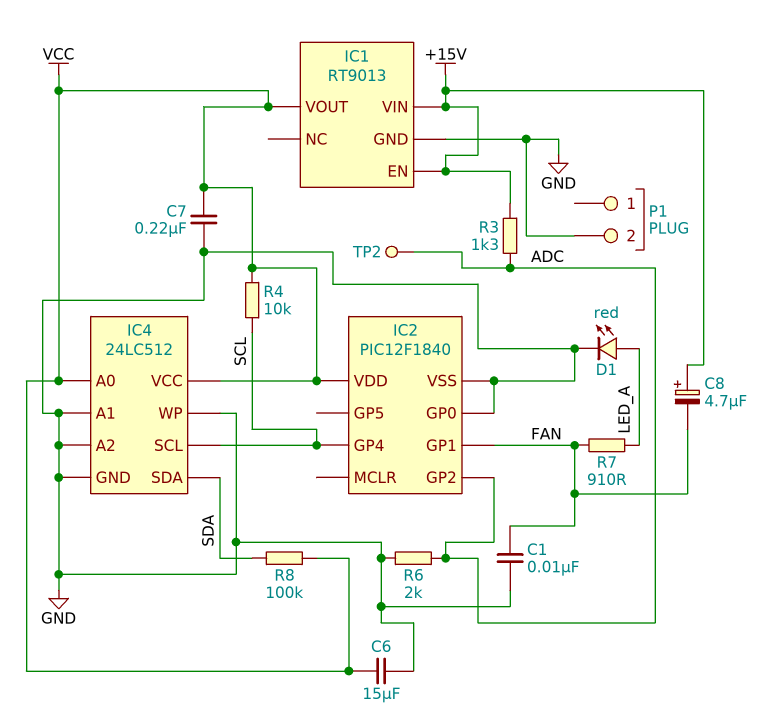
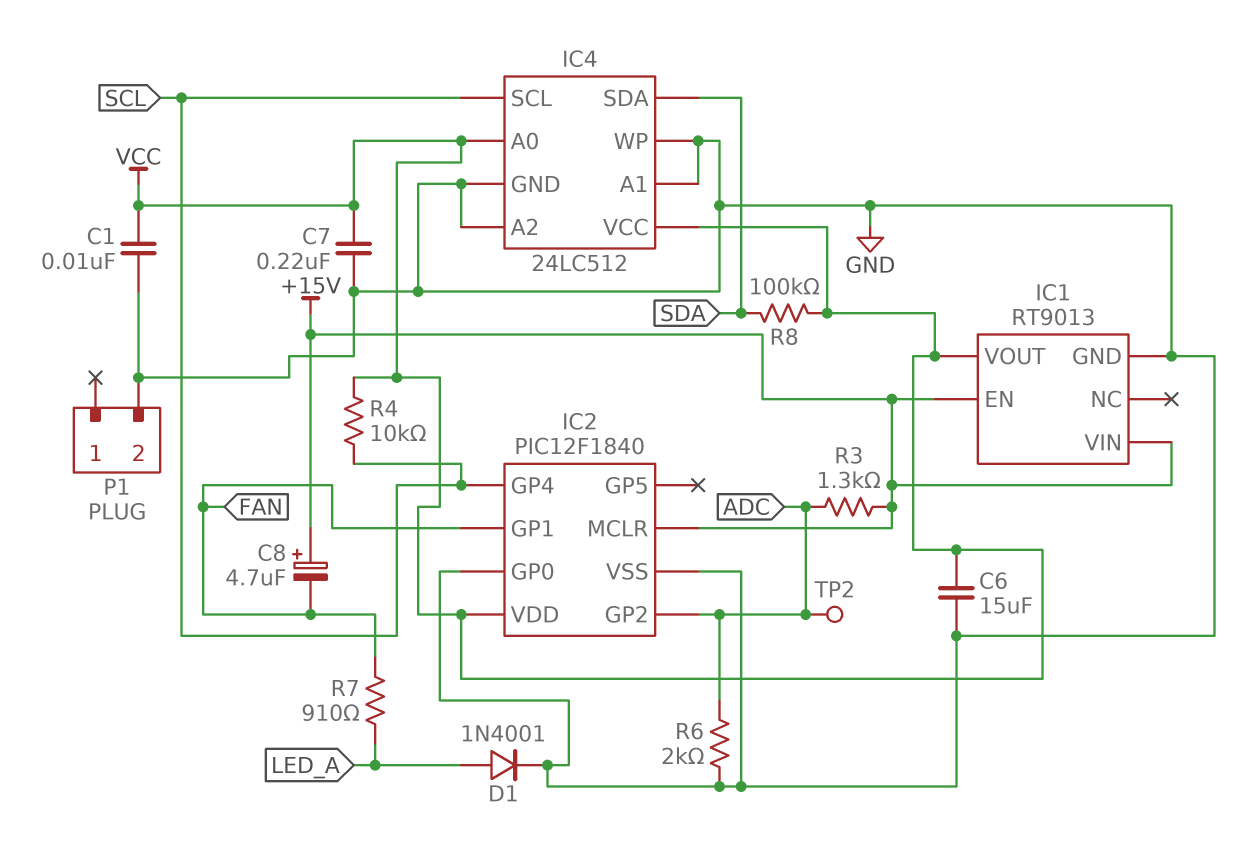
C1: 10nF (FAN, GND) -> 10nF (GND, VCC)
D1: LED red (A LED_A, K GND) -> diode 1N4001 (A LED_A, K GND)
IC2 pin MCLR: none -> +15V

